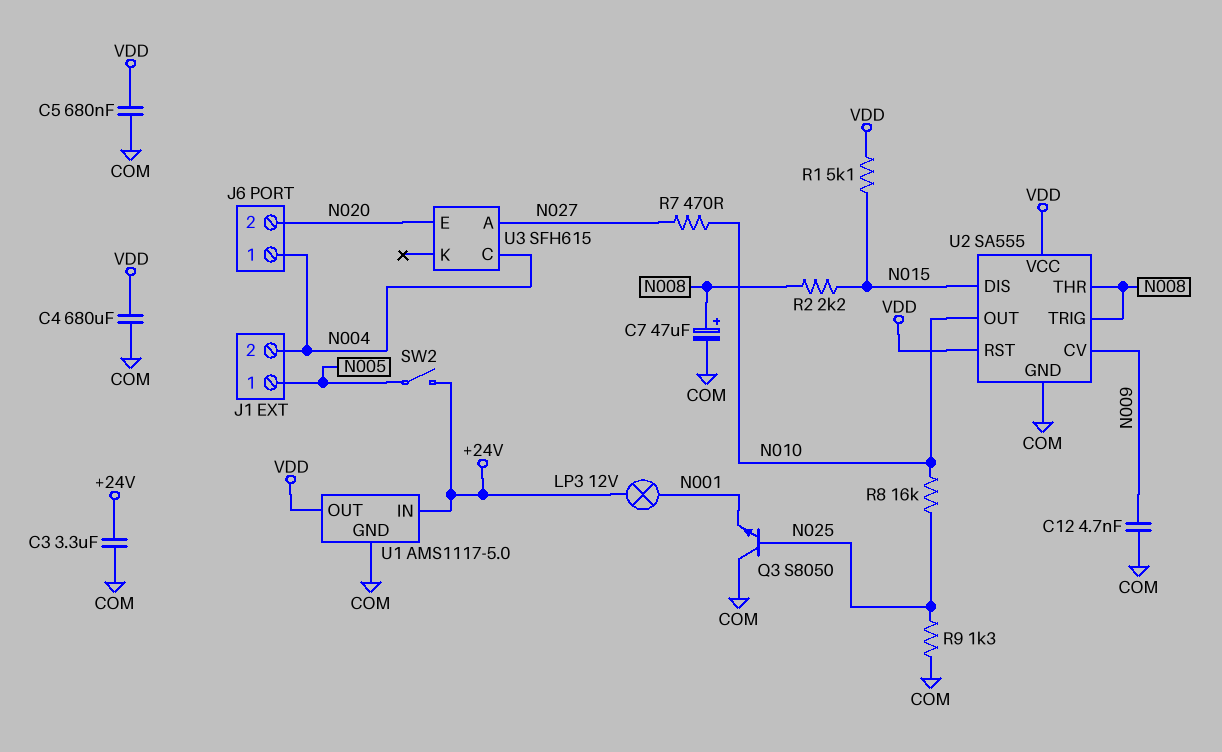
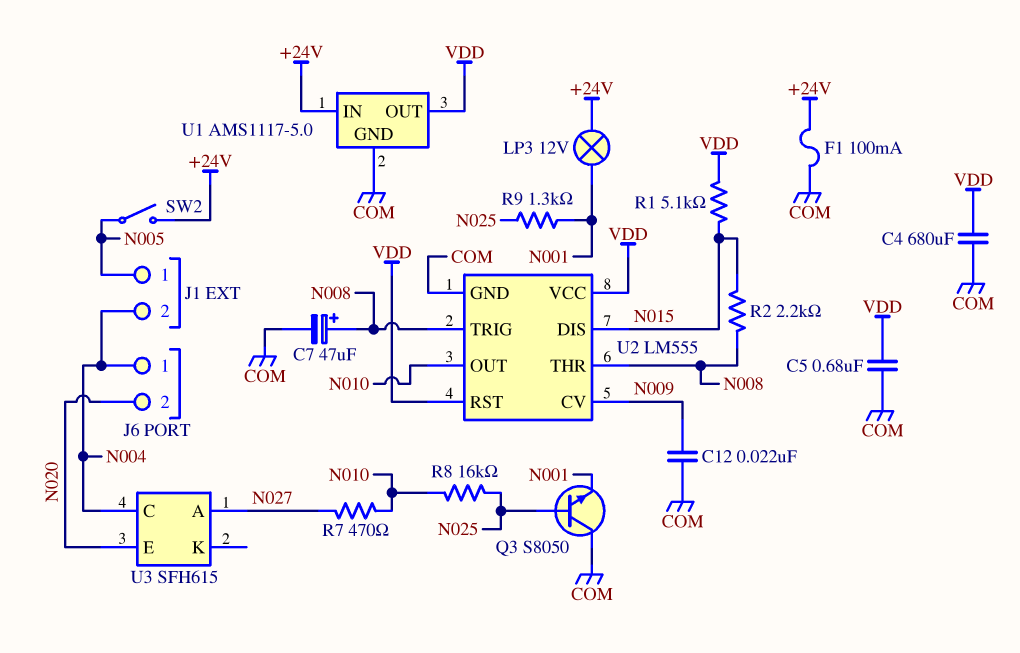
C3: 3.3uF (+24V, COM) -> none
C12: 4.7nF (COM, N009) -> 22nF (COM, N009)
F1: none -> 100mA (+24V, COM)
R9: 1.3k (COM, N025) -> 1.3k (N001, N025)
U2: SA555 -> LM555

